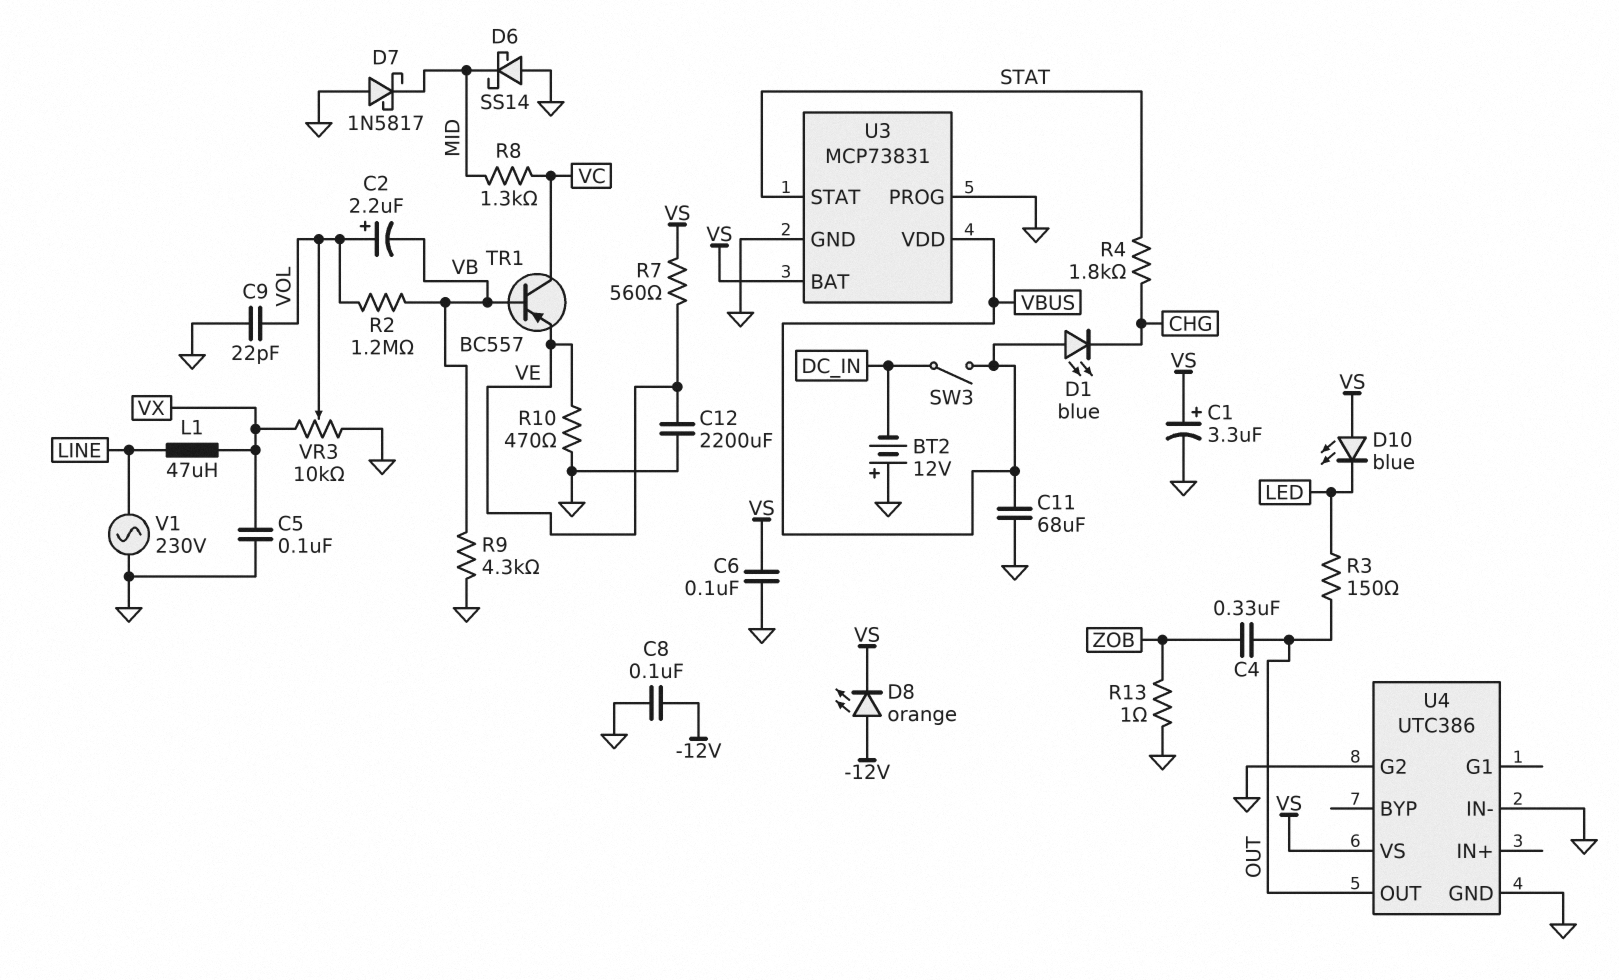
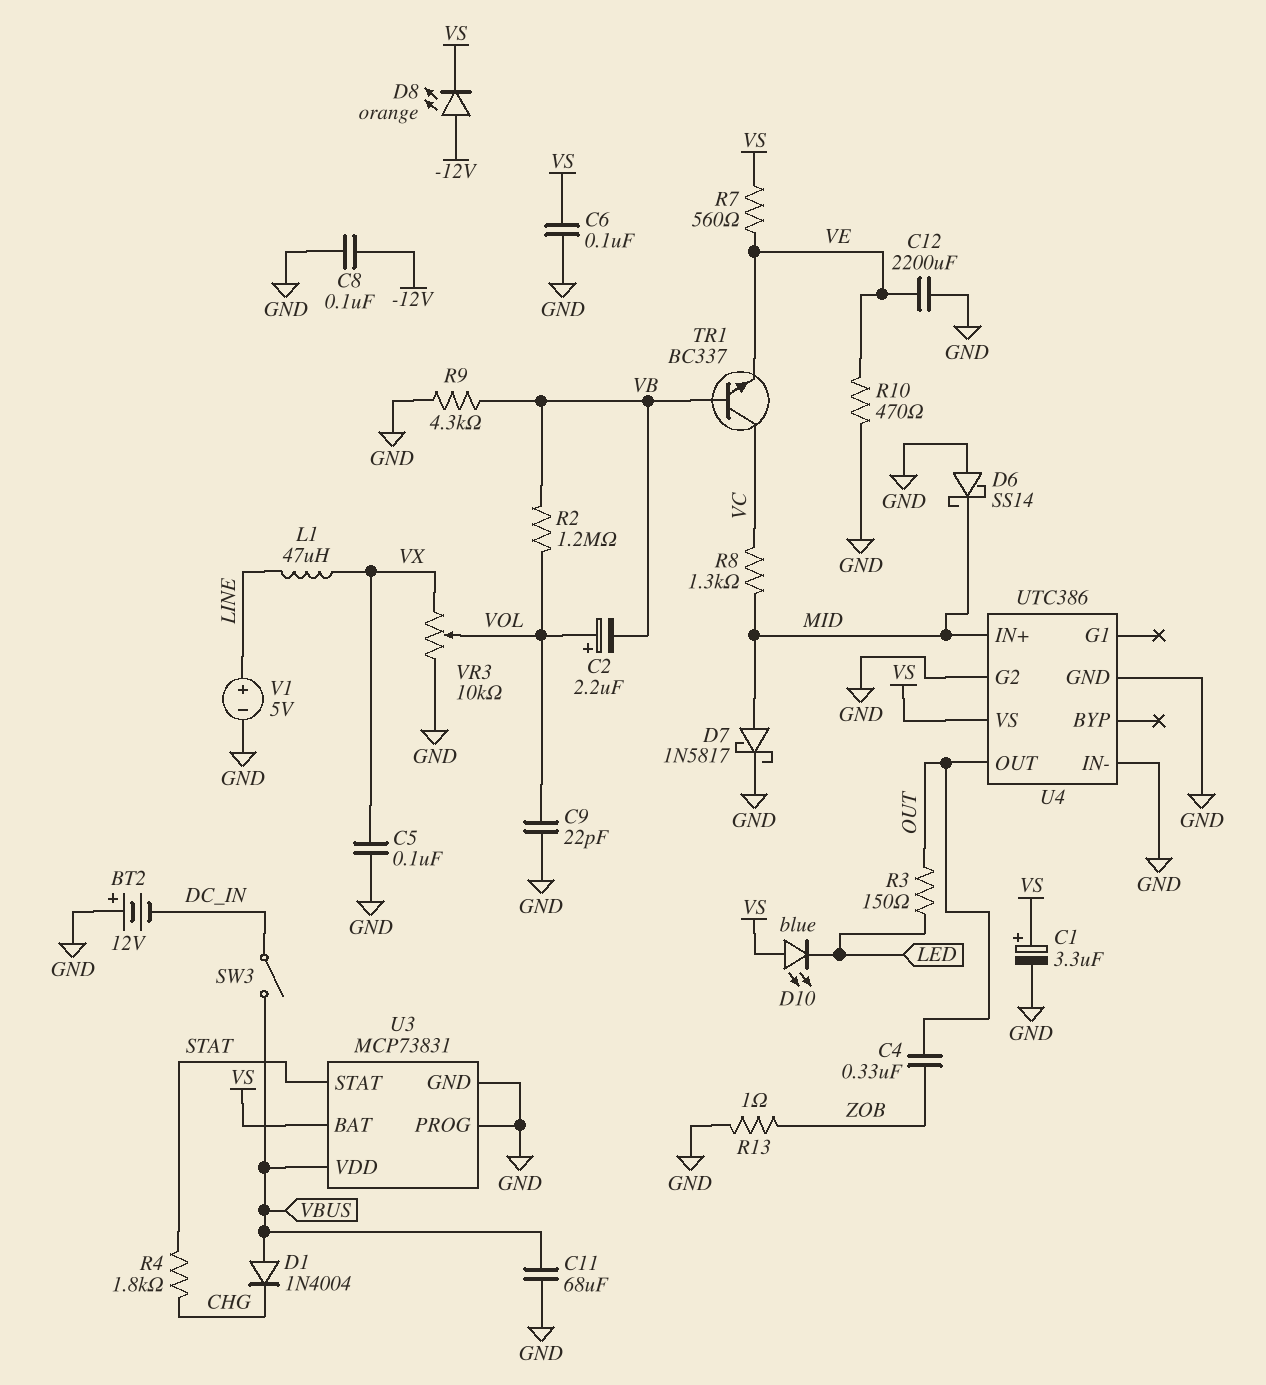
D1: LED blue (A VBUS, K CHG) -> diode 1N4004 (A VBUS, K CHG)
D7: schottky 1N5817 (A GND, K MID) -> schottky 1N5817 (A MID, K GND)
TR1: PNP BC557 (B VB, C VC, E VE) -> NPN BC337 (B VB, C VC, E VE)
U4 pin IN+: none -> MID
V1: AC 230V (GND, LINE) -> 5V (plus LINE, minus GND)

